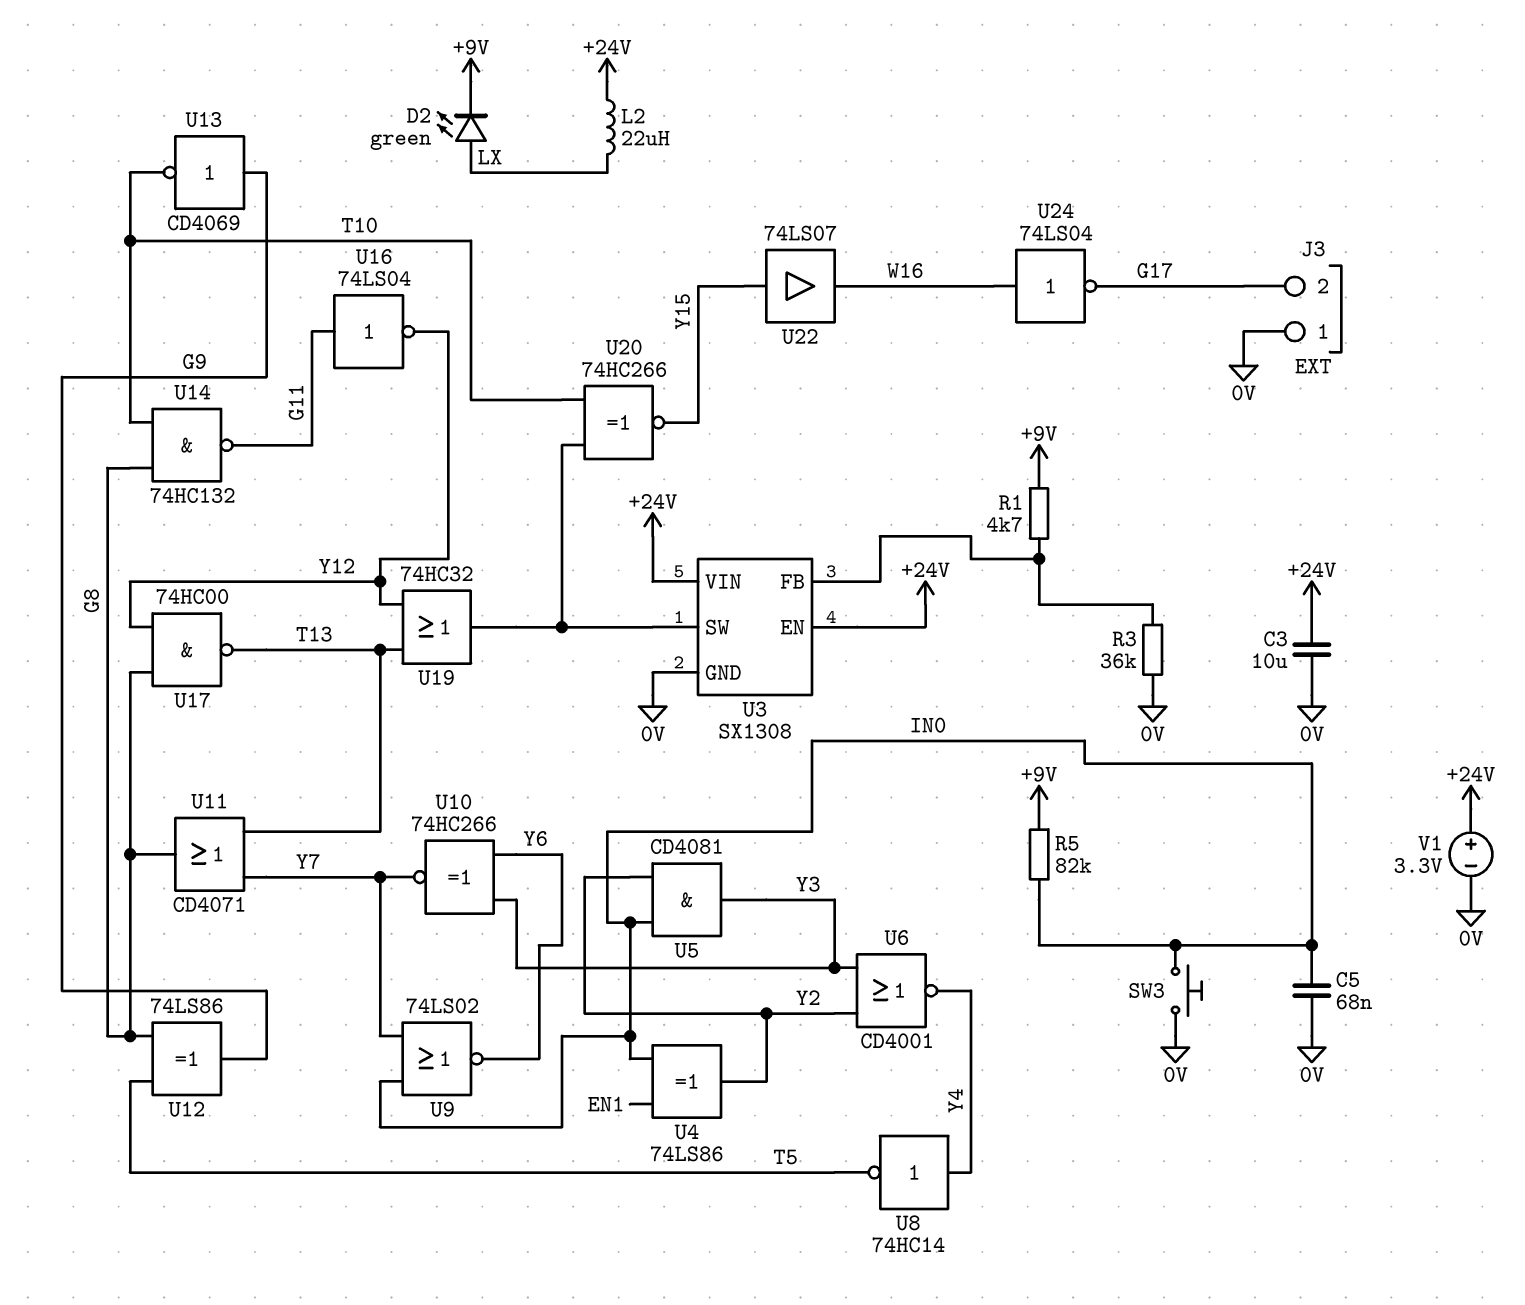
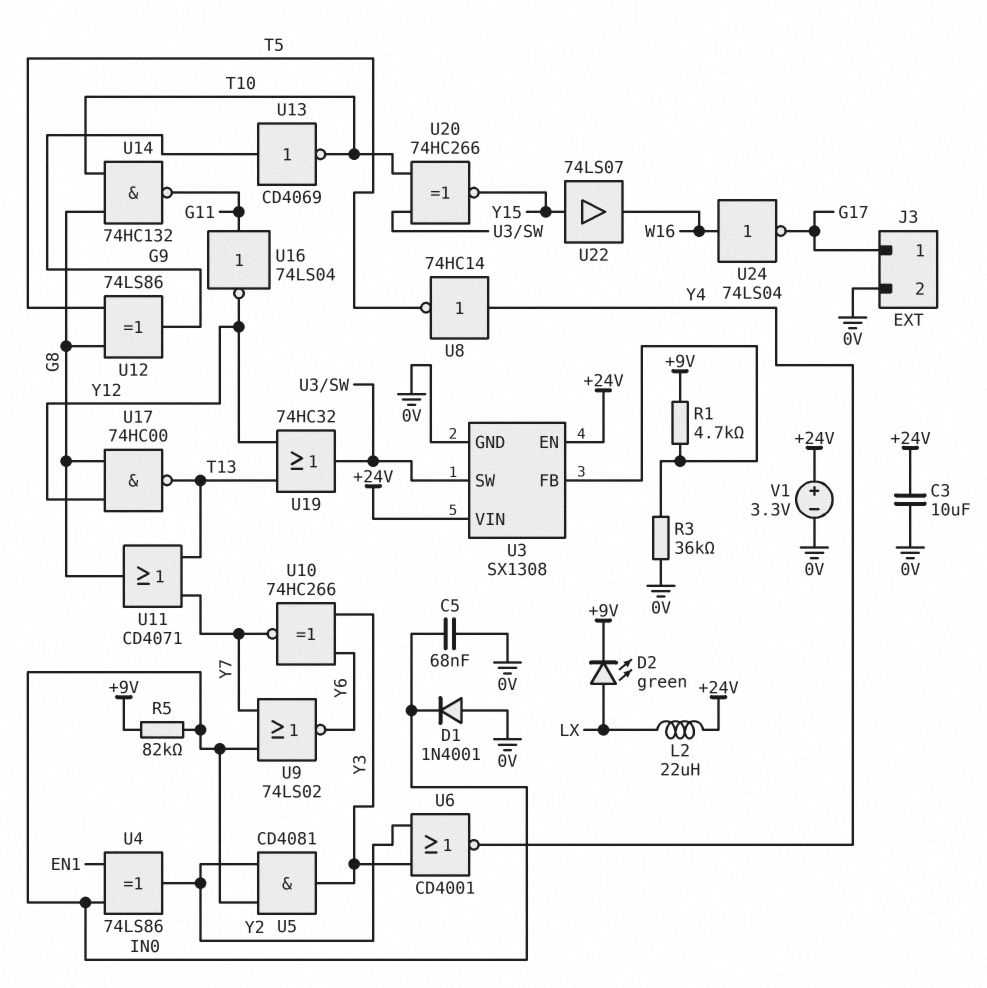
D1: none -> diode 1N4001 (A 0V, K IN0)
J3 pin 1: 0V -> G17
J3 pin 2: G17 -> 0V
SW3: button (0V, IN0) -> none

